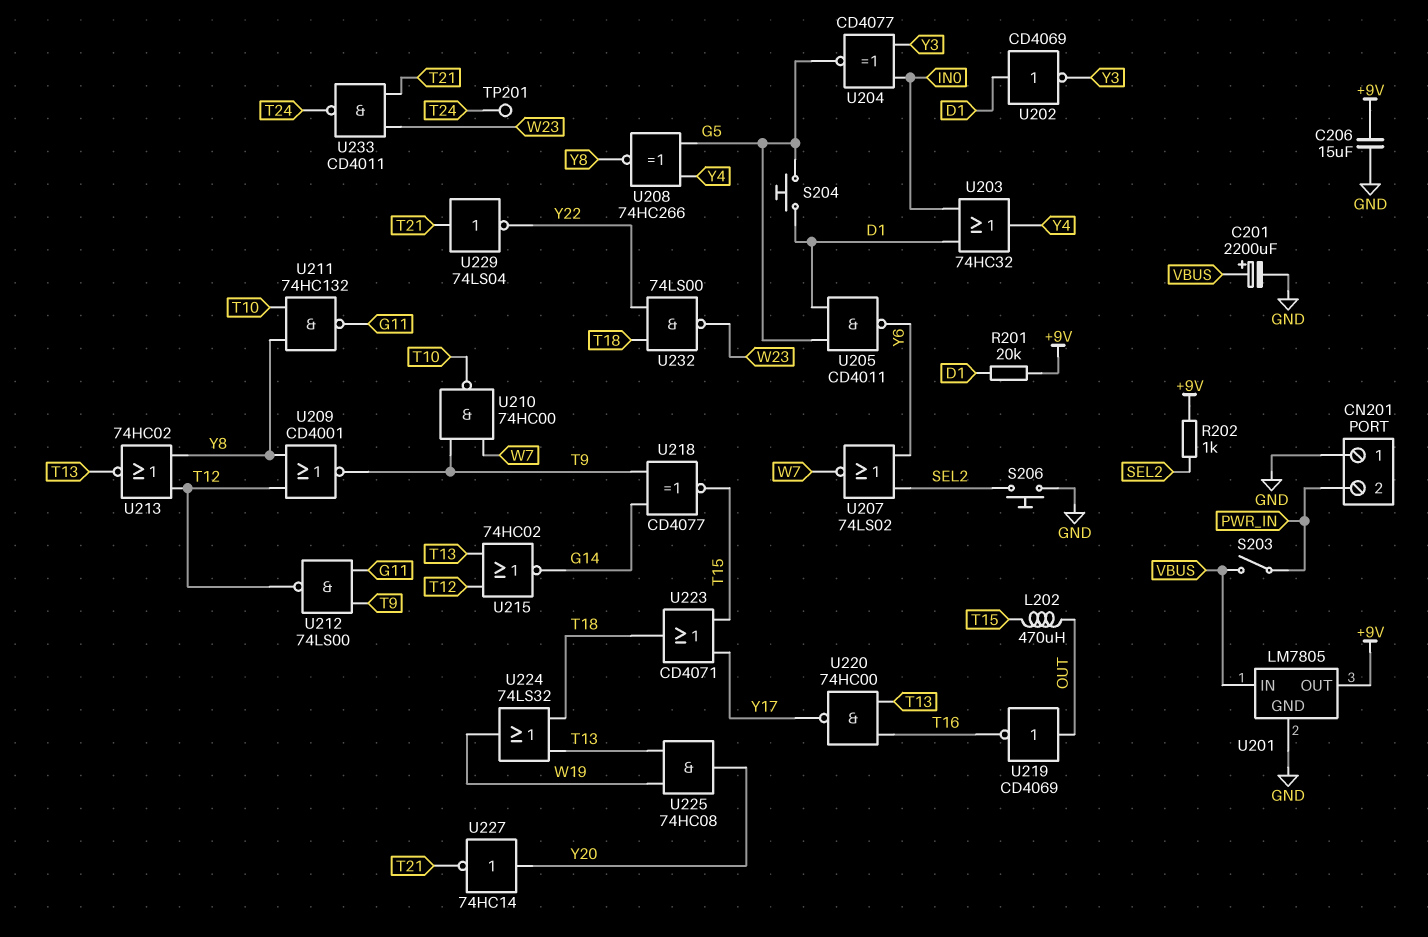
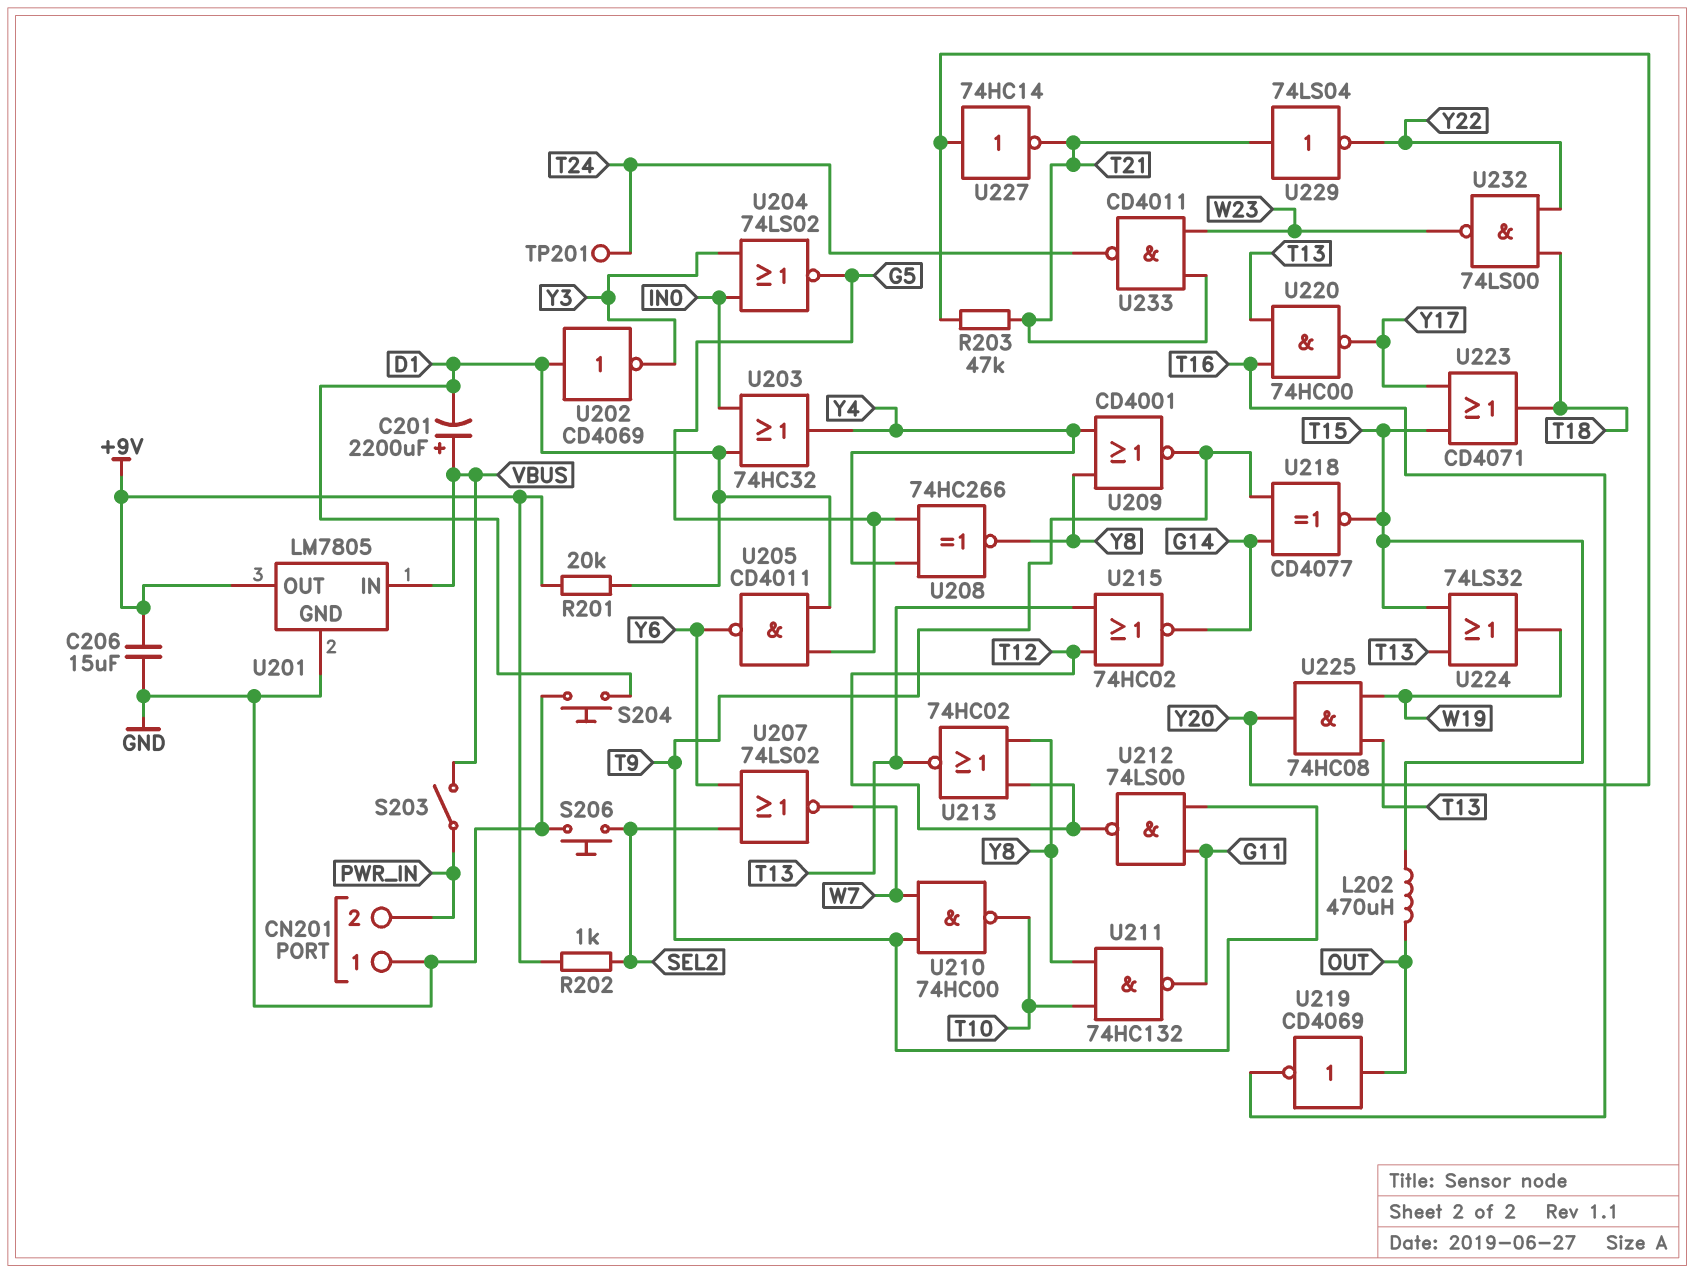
C201: 2200uF (plus VBUS, minus GND) -> 2200uF (plus VBUS, minus D1)
R203: none -> 47k (T21, Y20)
S204: button (D1, G5) -> button (D1, GND)
U204: XNOR CD4077 (in IN0, in Y3, out G5) -> NOR 74LS02 (in IN0, in Y3, out G5)
U209: NOR CD4001 (in T12, in Y8, out T9) -> NOR CD4001 (in Y4, in Y8, out T9)
U224: OR 74LS32 (in T13, in T18, out W19) -> OR 74LS32 (in T13, in T15, out W19)

